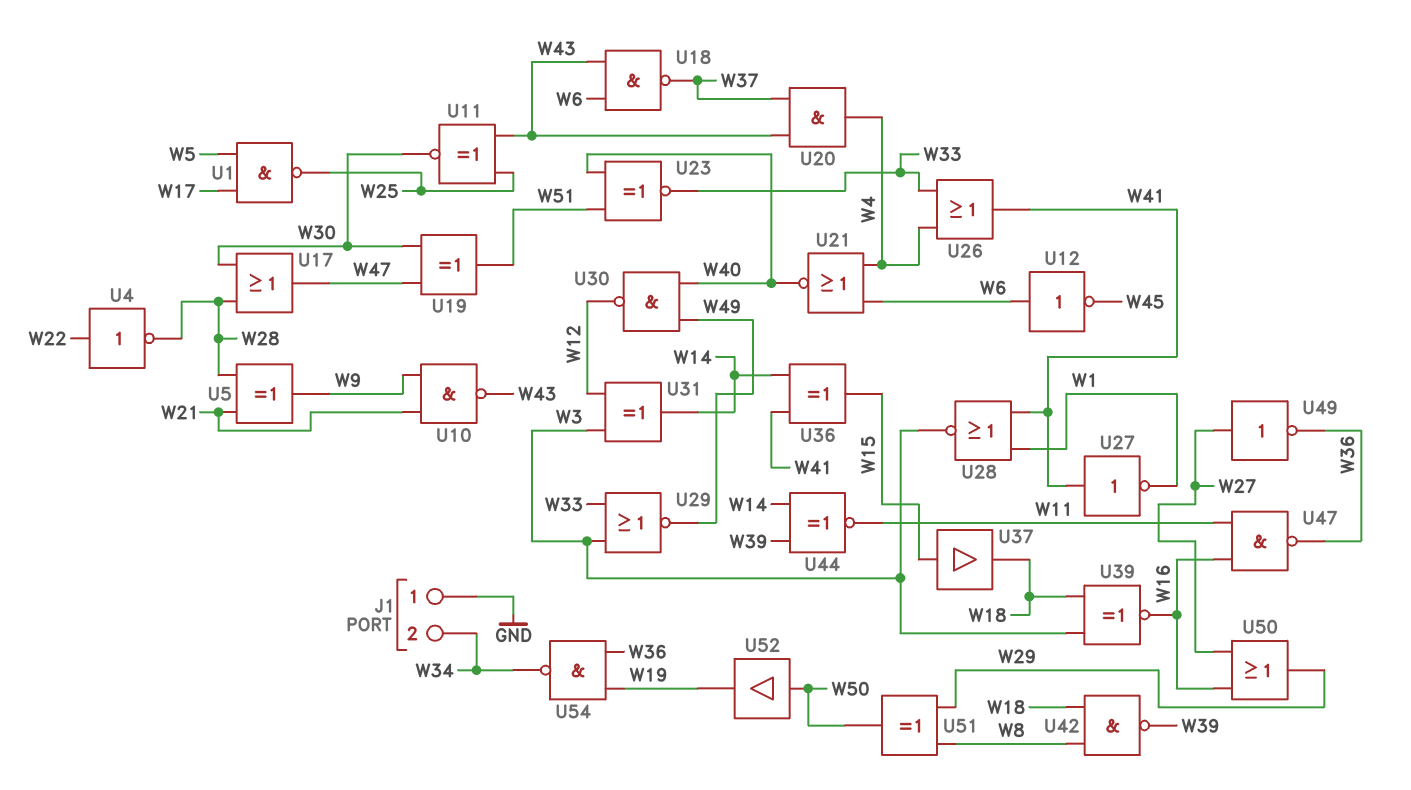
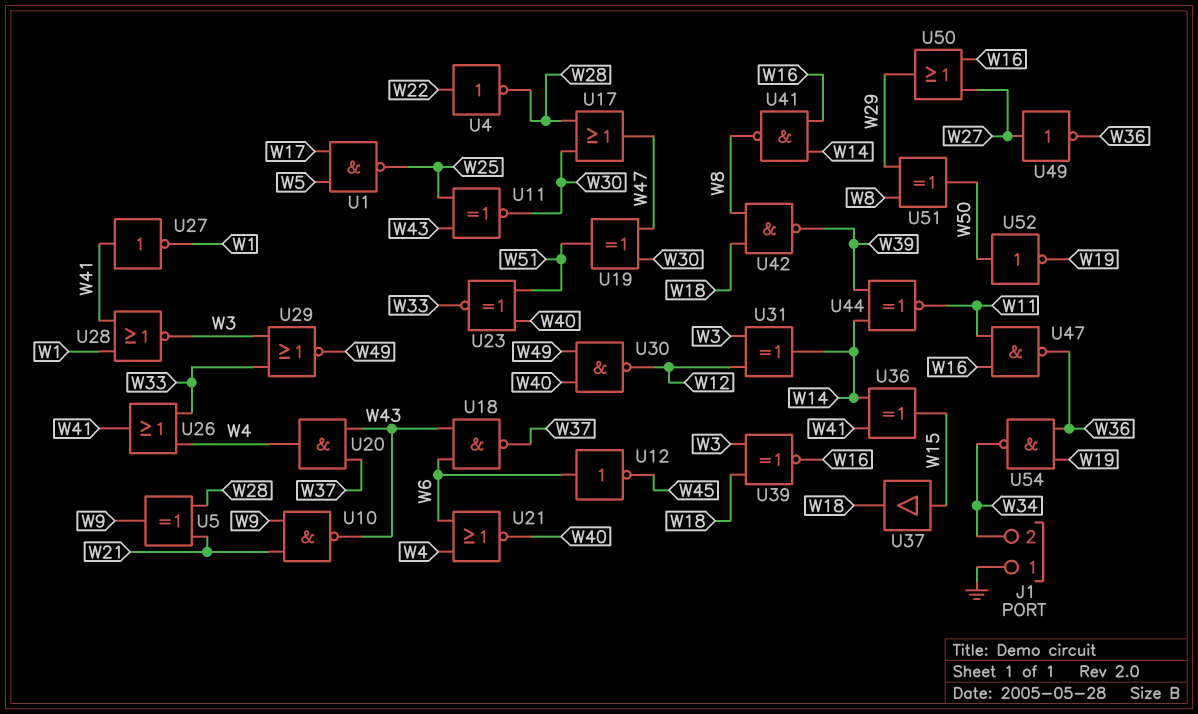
U41: none -> NAND (in W14, in W16, out W8)
U52: buffer (in W50, out W19) -> NOT (in W50, out W19)

